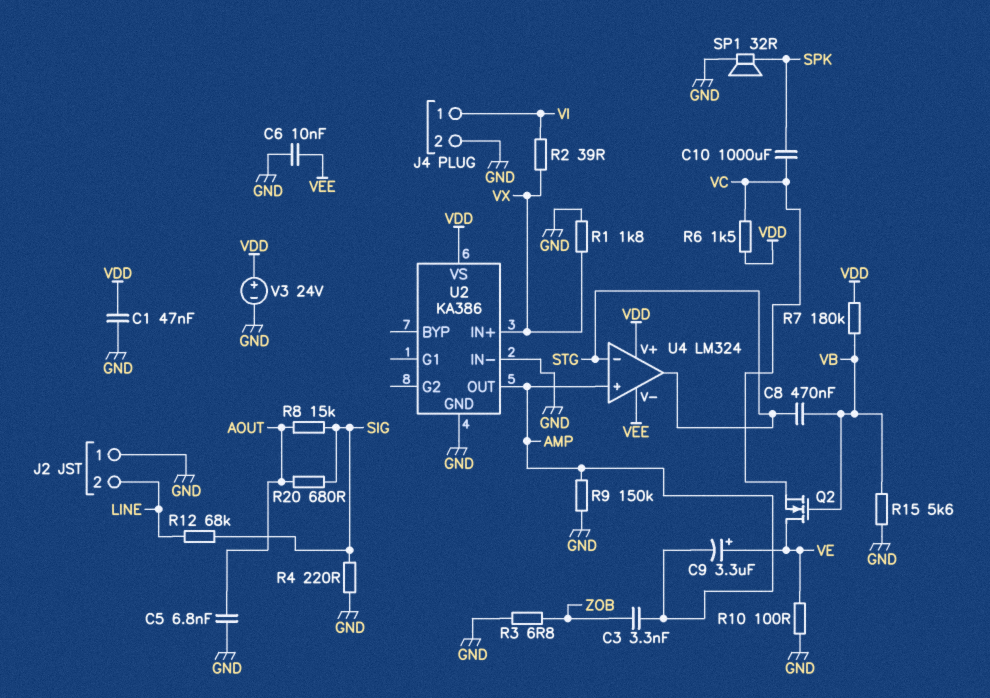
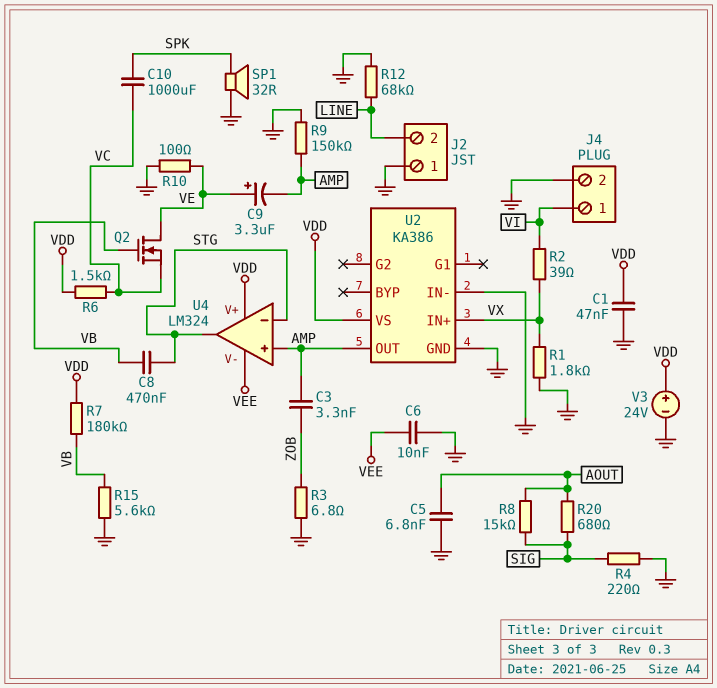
R12: 68k (LINE, SIG) -> 68k (GND, LINE)

